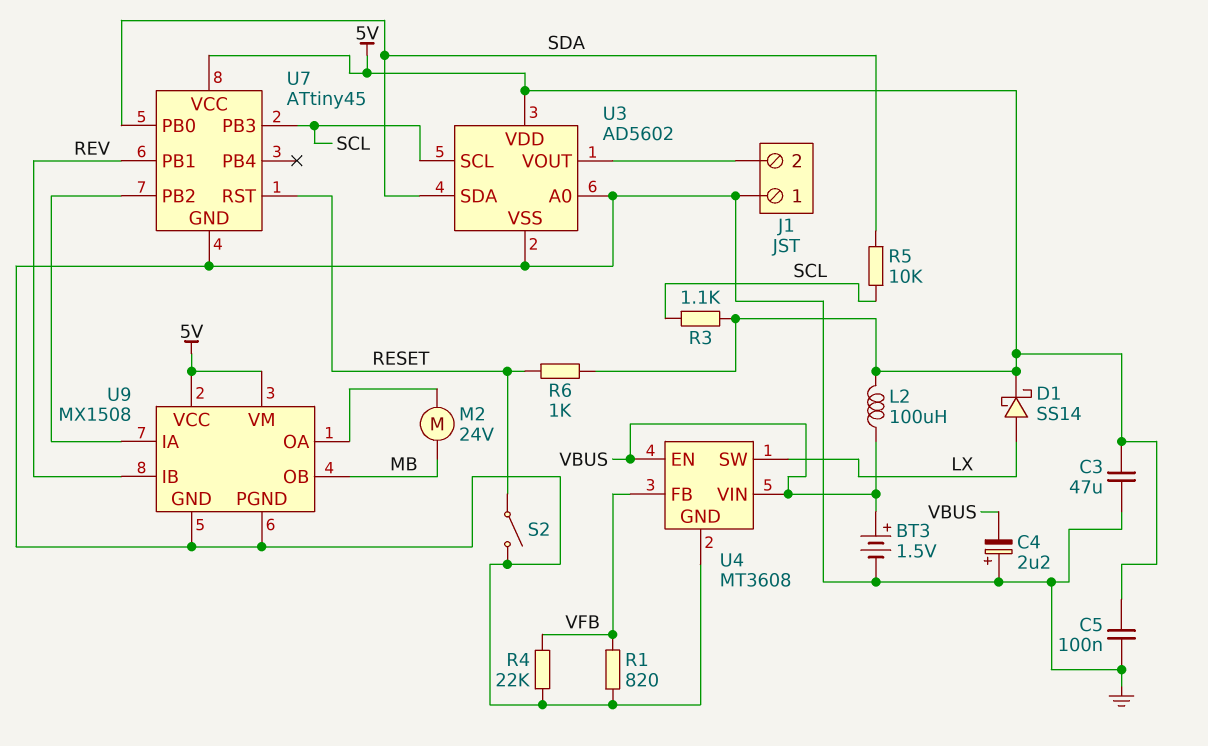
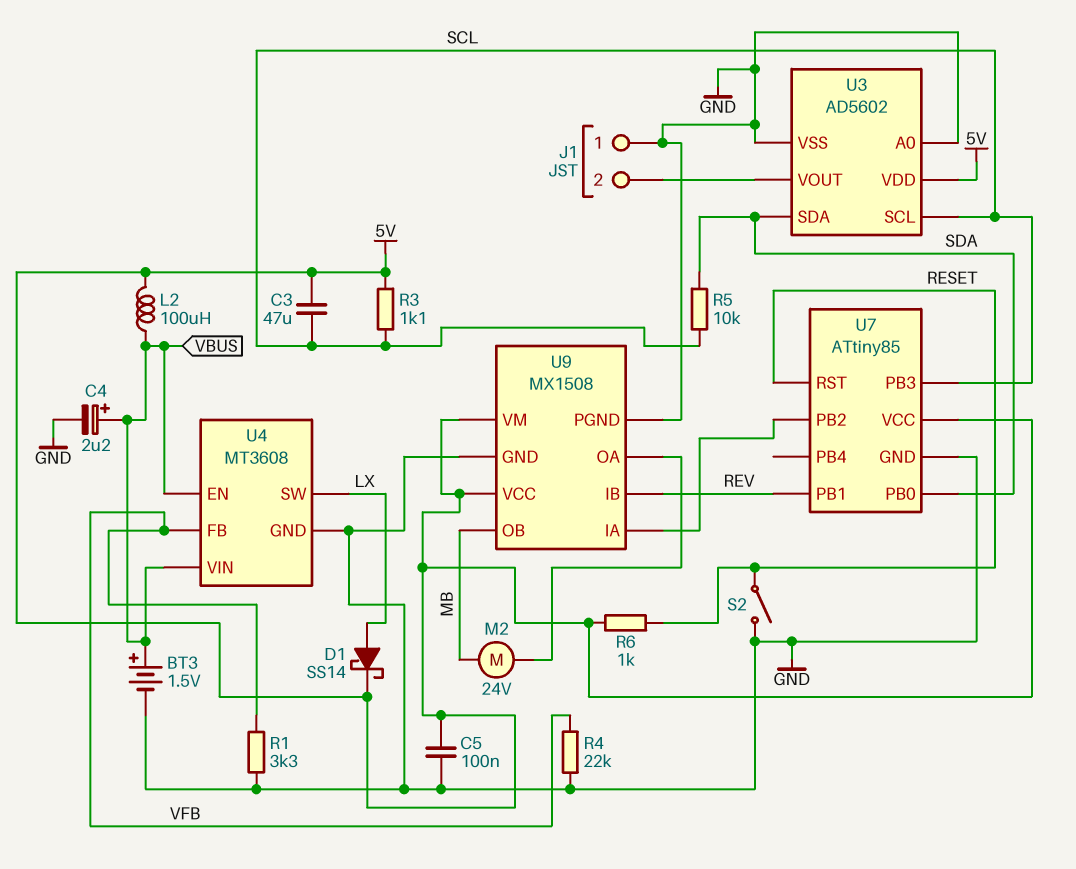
C3: 47uF (5V, GND) -> 47uF (5V, SCL)
C4: 2.2uF (plus GND, minus VBUS) -> 2.2uF (plus VBUS, minus GND)
R1: 820 (GND, VFB) -> 3.3k (GND, VFB)
U7: ATtiny45 -> ATtiny85

